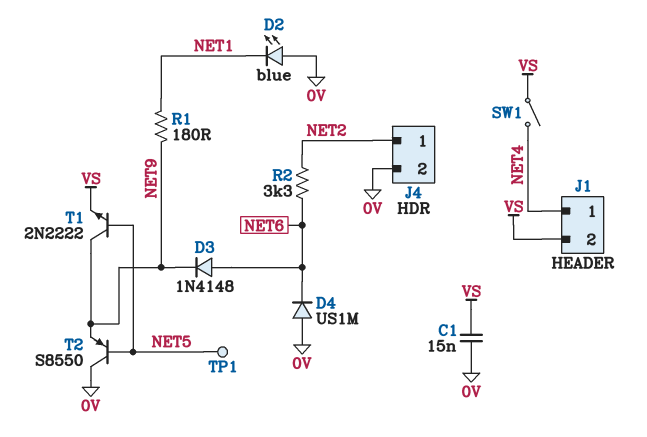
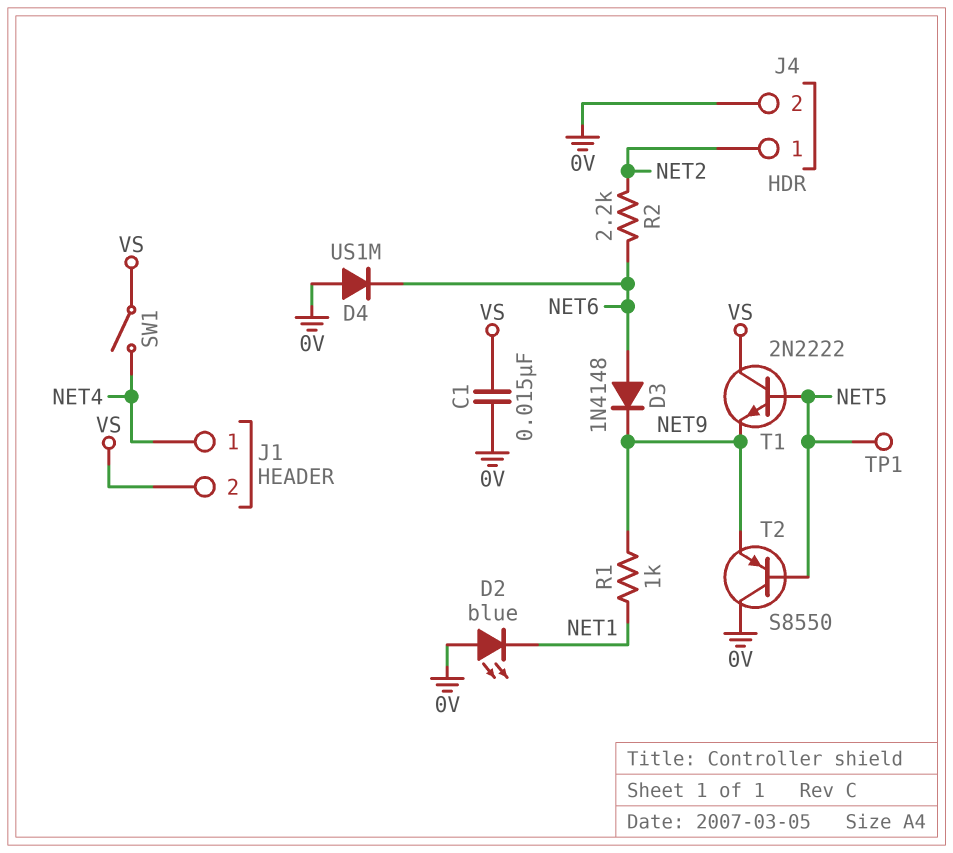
R1: 180 (NET1, NET9) -> 1k (NET1, NET9)
R2: 3.3k (NET2, NET6) -> 2.2k (NET2, NET6)
T1: NPN 2N2222 (B NET5, C NET9, E VS) -> NPN 2N2222 (B NET5, C VS, E NET9)

